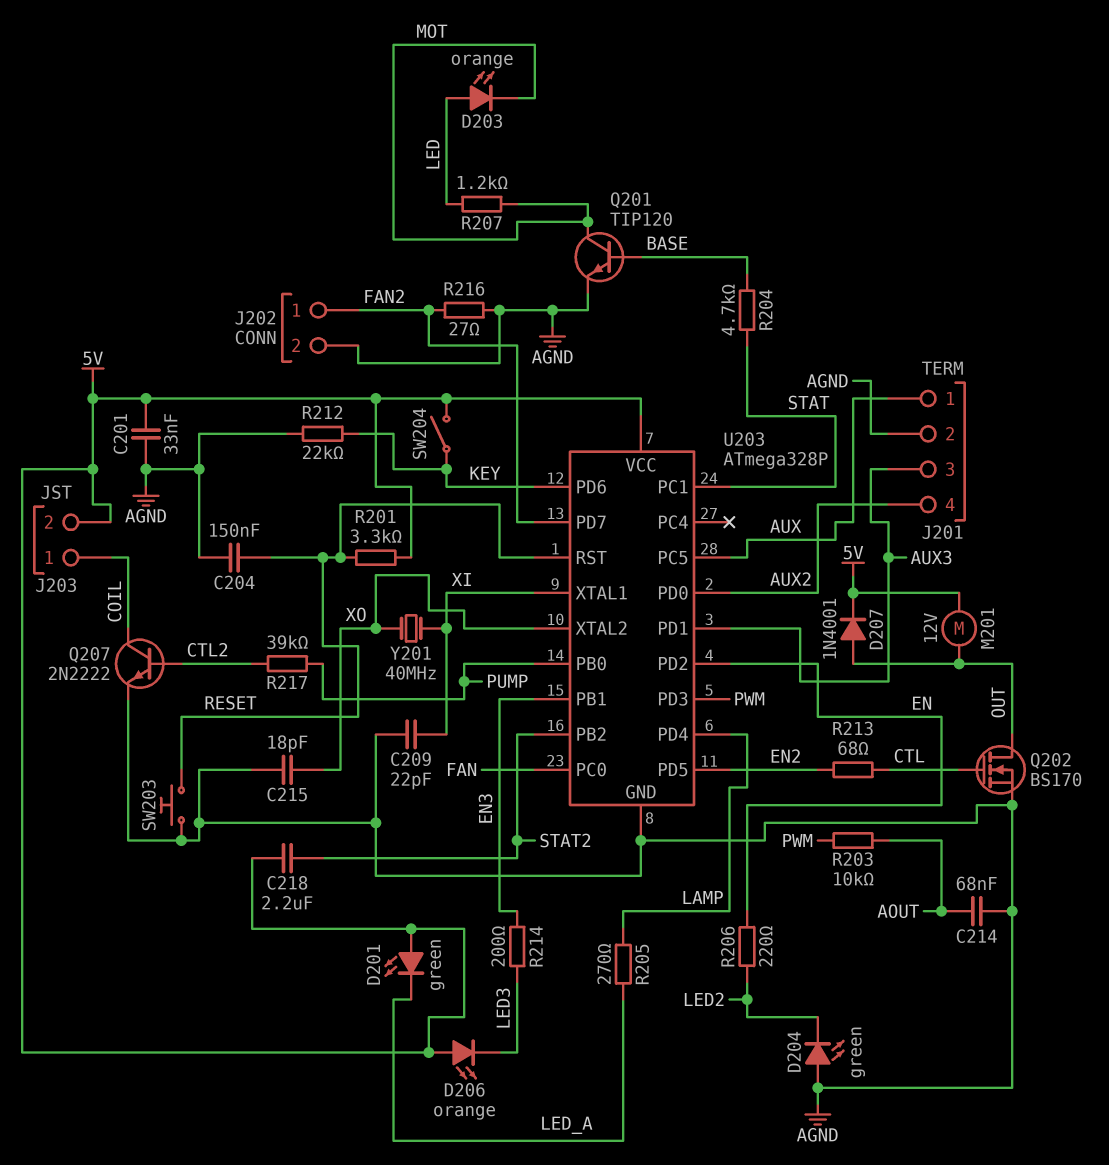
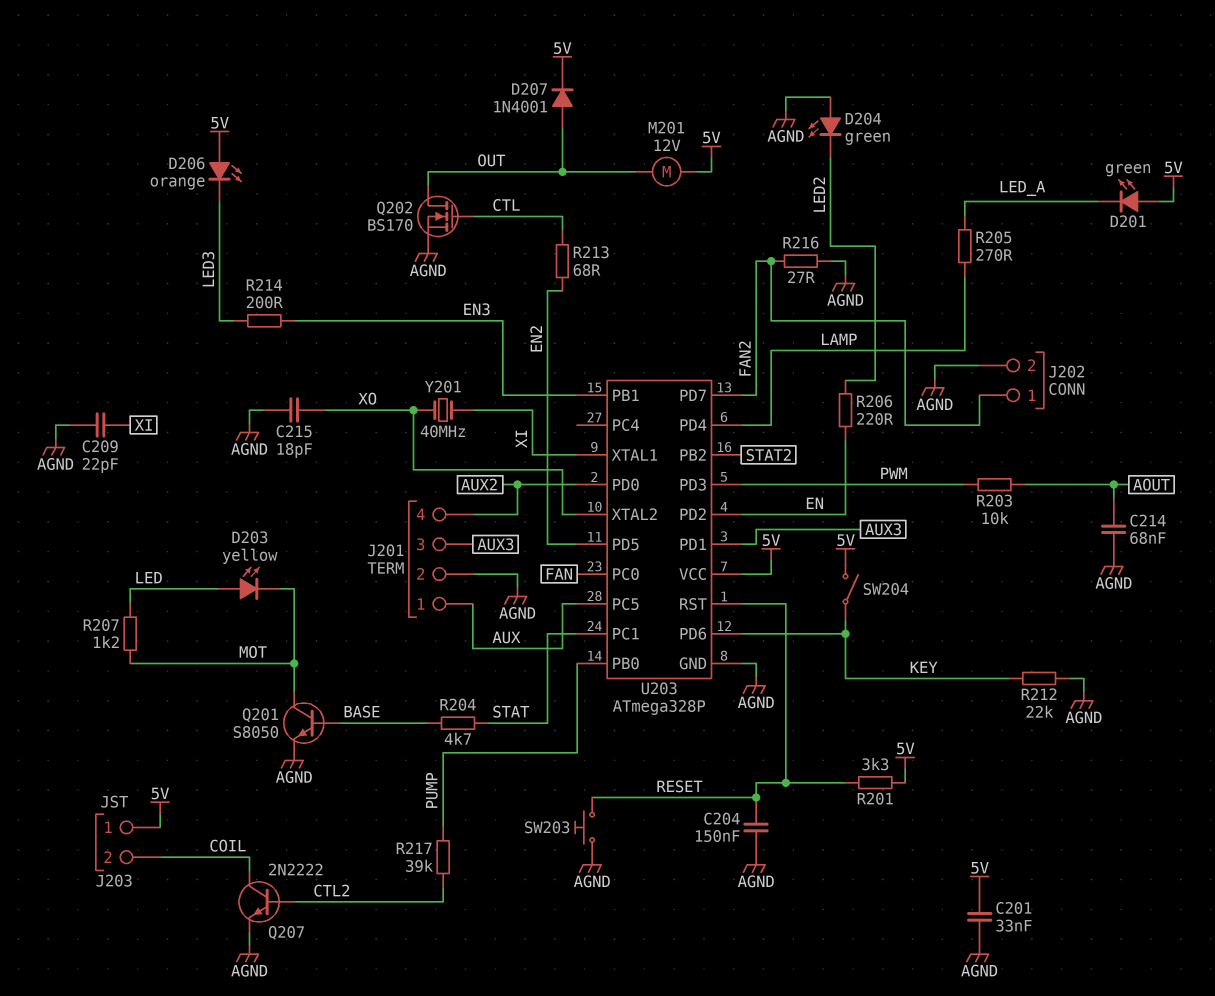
C218: 2.2uF (5V, STAT2) -> none
D203: LED orange (A LED, K MOT) -> LED yellow (A LED, K MOT)
J203 pin 1: COIL -> 5V
J203 pin 2: 5V -> COIL
Q201: NPN TIP120 (B BASE, C MOT, E AGND) -> NPN S8050 (B BASE, C MOT, E AGND)

